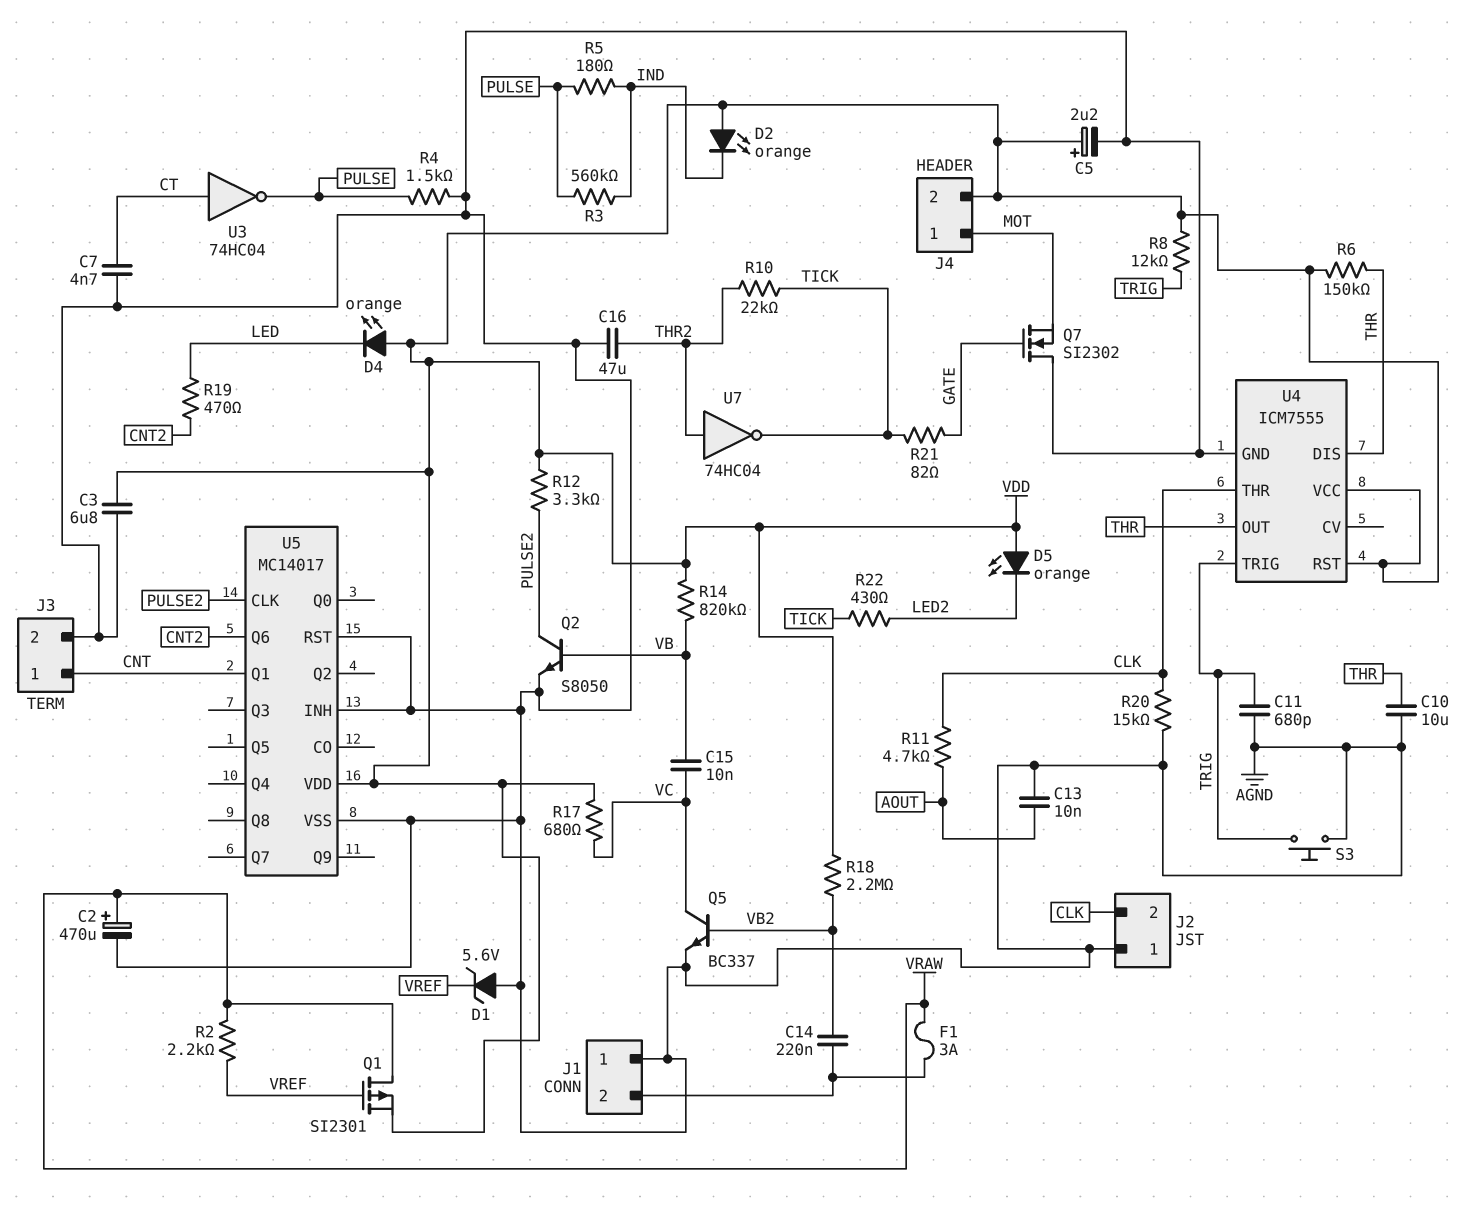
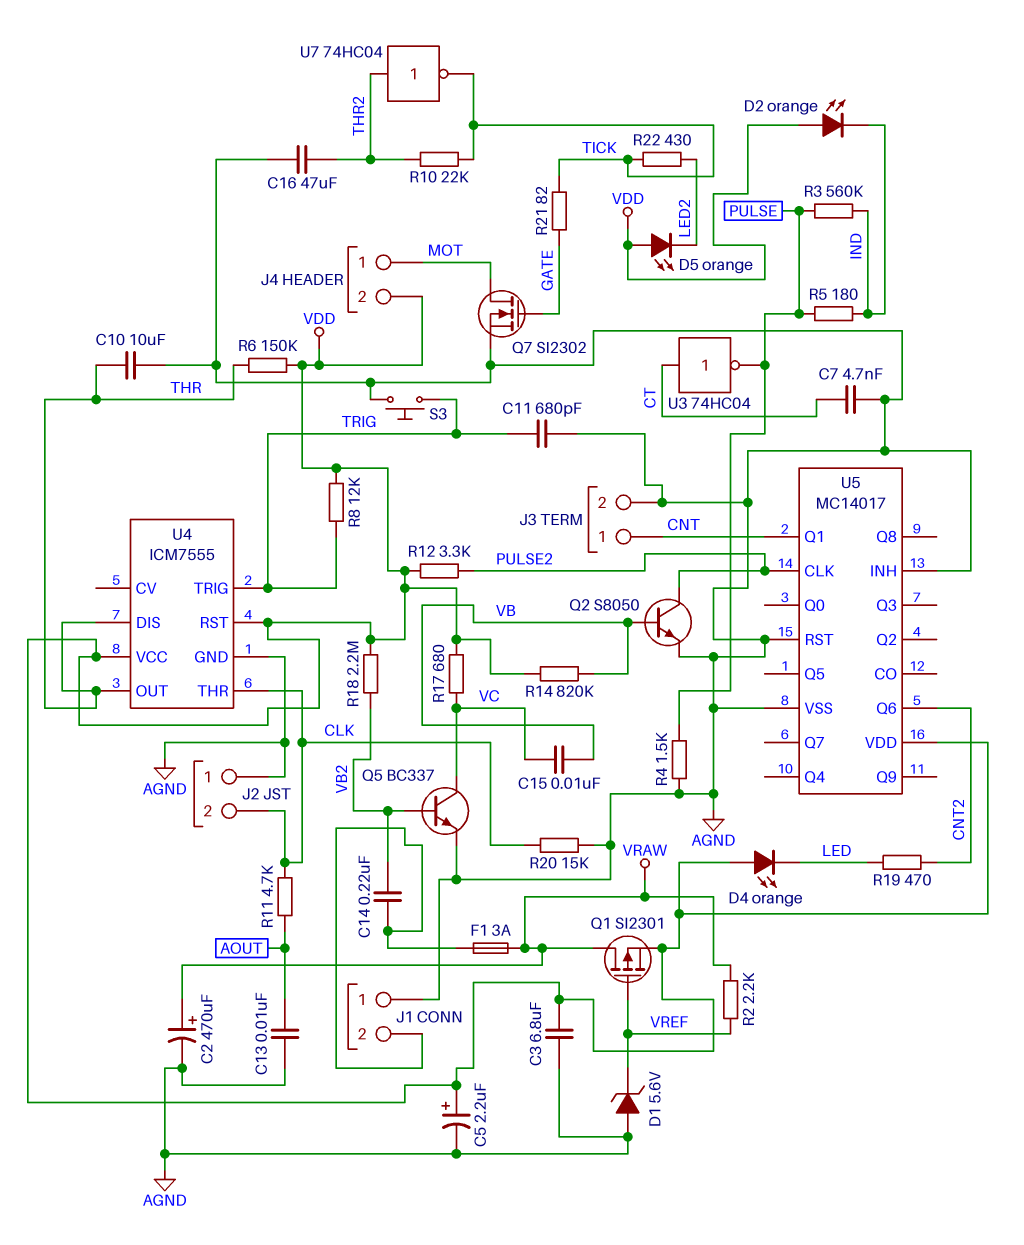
Q7: NMOS SI2302 (G GATE, D AGND, S MOT) -> NMOS SI2302 (G GATE, D MOT, S AGND)

